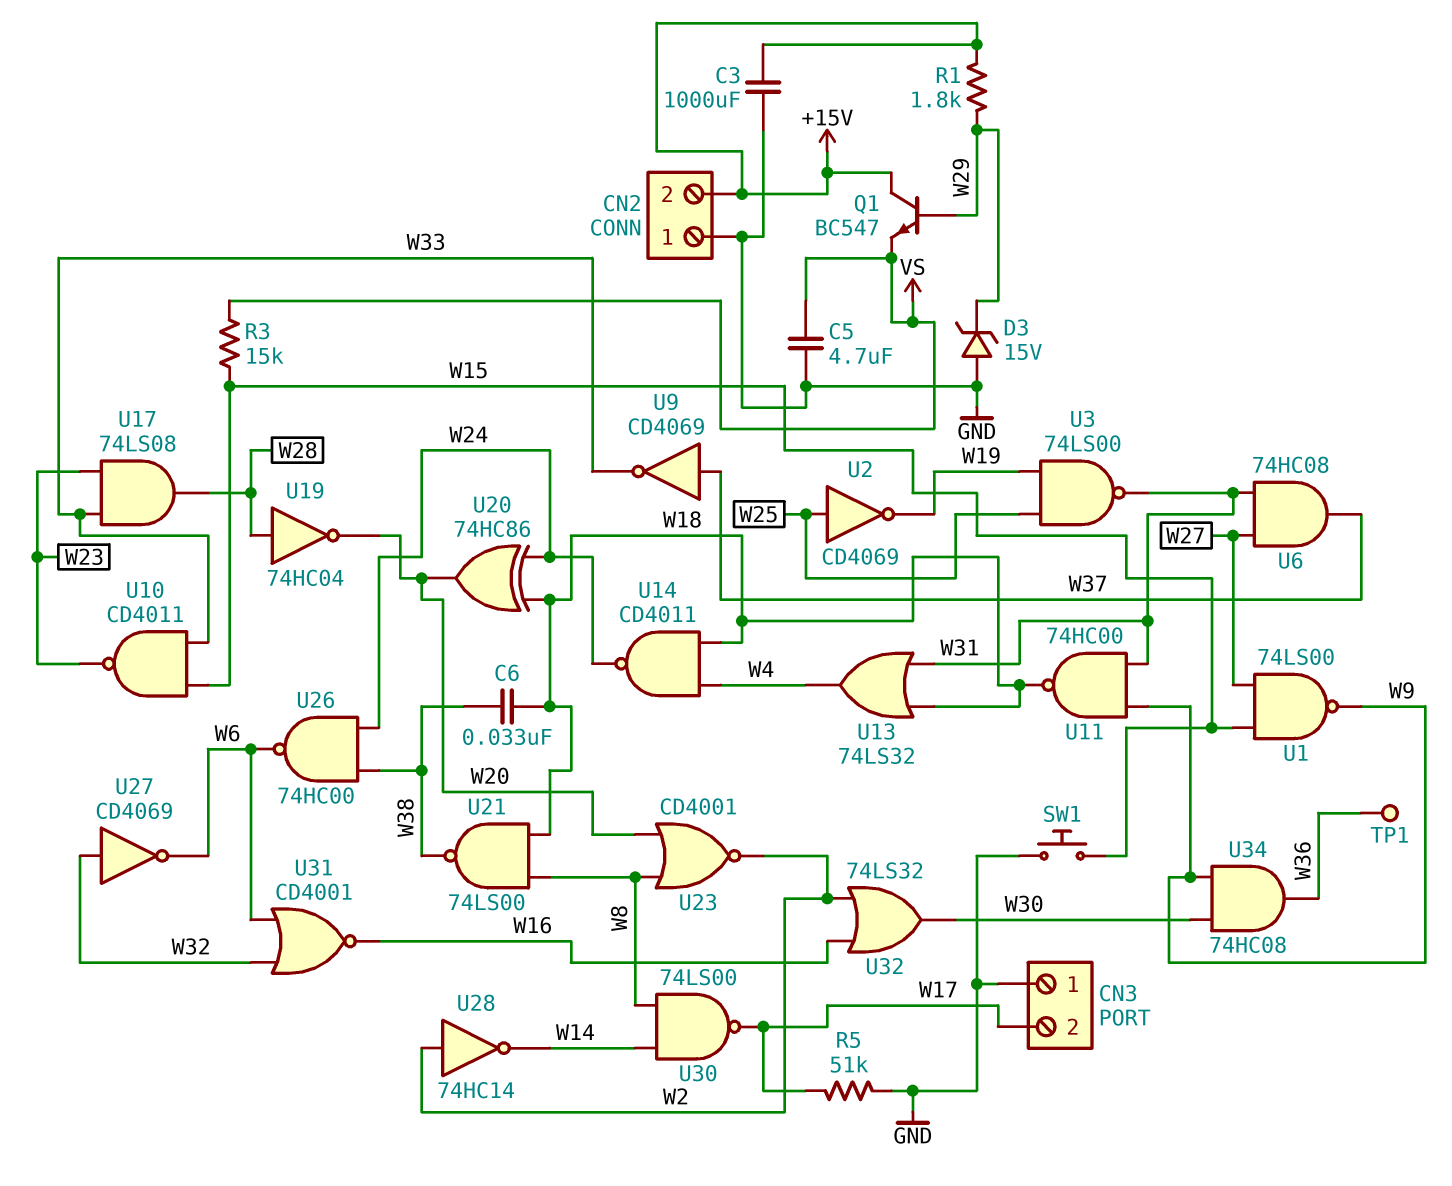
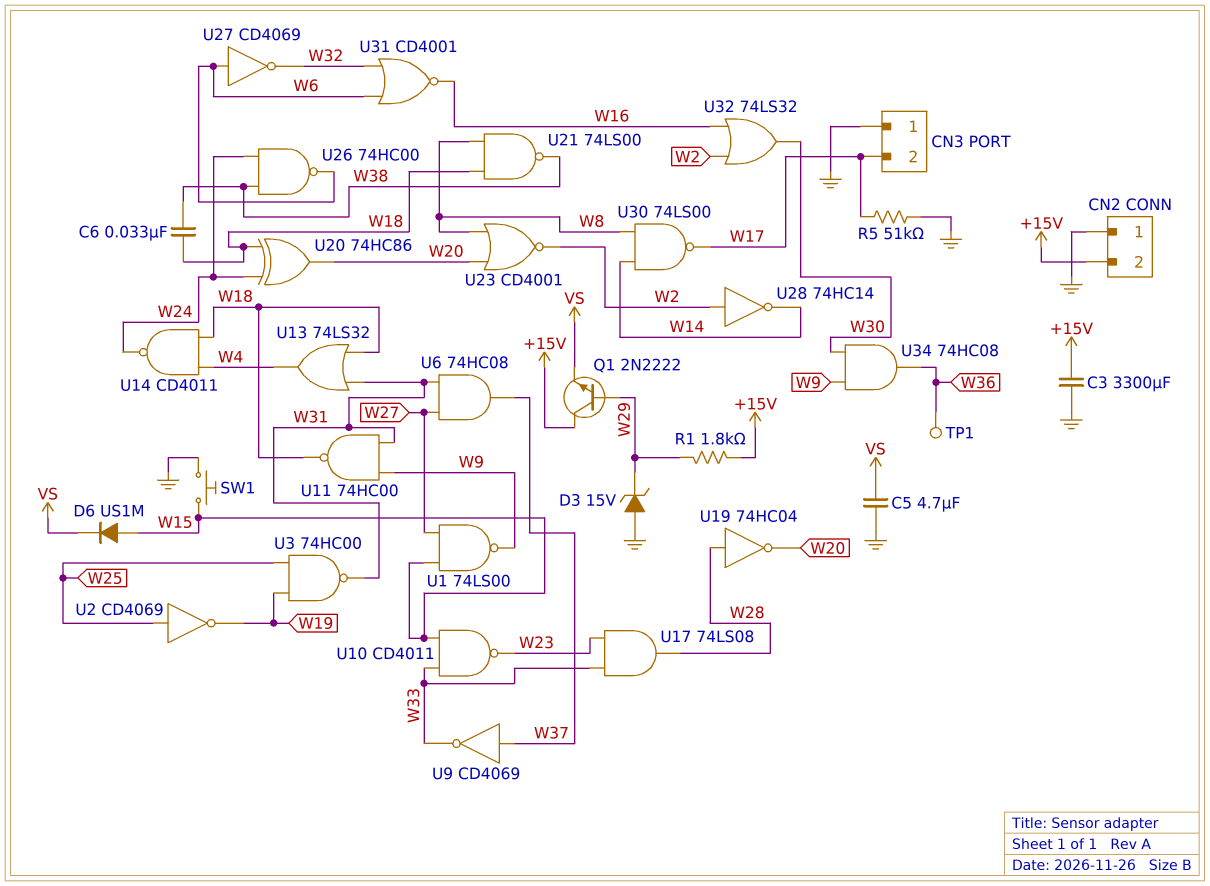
C3: 1000uF (+15V, GND) -> 3300uF (+15V, GND)
D6: none -> diode US1M (A W15, K VS)
Q1: NPN BC547 (B W29, C +15V, E VS) -> NPN 2N2222 (B W29, C +15V, E VS)
R3: 15k (VS, W15) -> none
U3: NAND 74LS00 (in W19, in W25, out W31) -> NAND 74HC00 (in W19, in W25, out W31)
U27: NOT CD4069 (in W32, out W6) -> NOT CD4069 (in W6, out W32)

